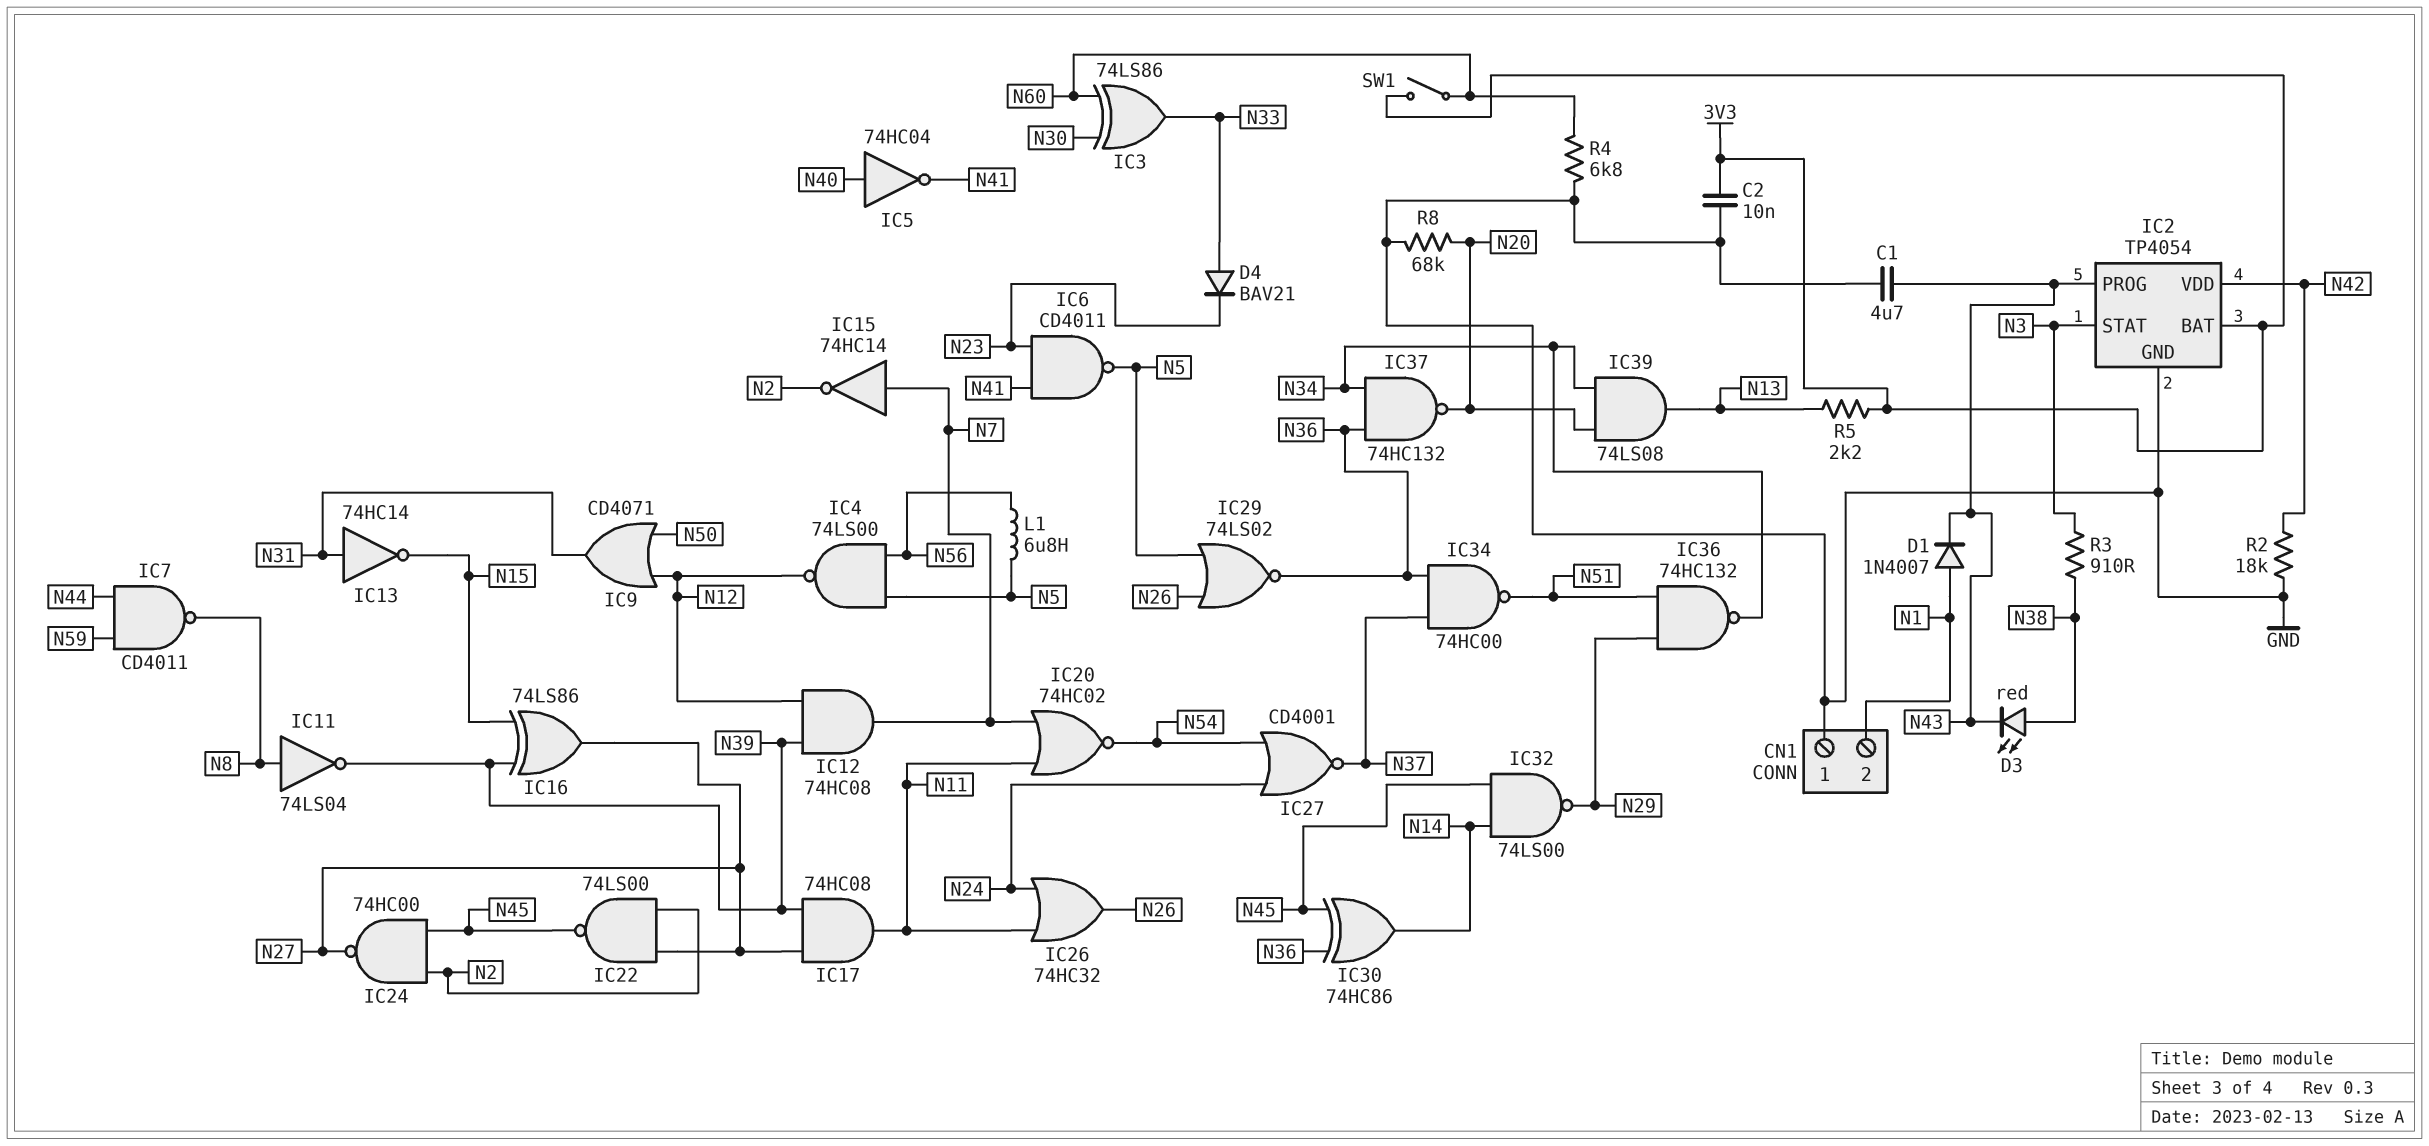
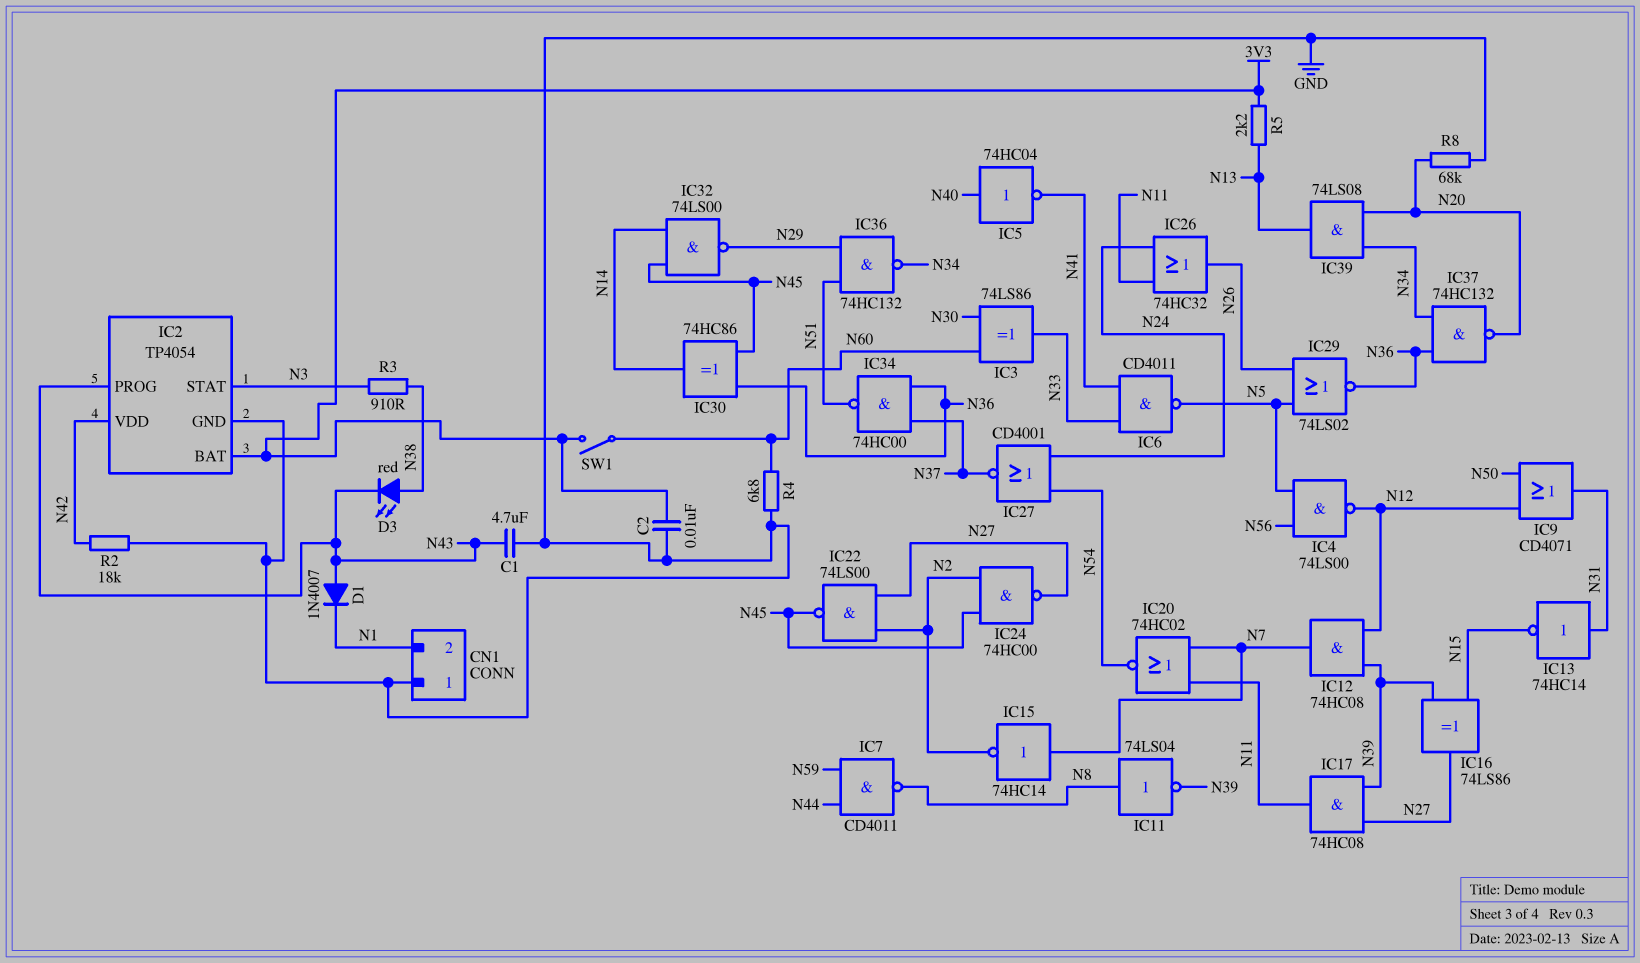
D1: diode 1N4007 (A N1, K N43) -> diode 1N4007 (A N43, K N1)
D4: diode BAV21 (A N33, K N23) -> none
IC6: NAND CD4011 (in N23, in N41, out N5) -> NAND CD4011 (in N33, in N41, out N5)
L1: 6.8uH (N5, N56) -> none

